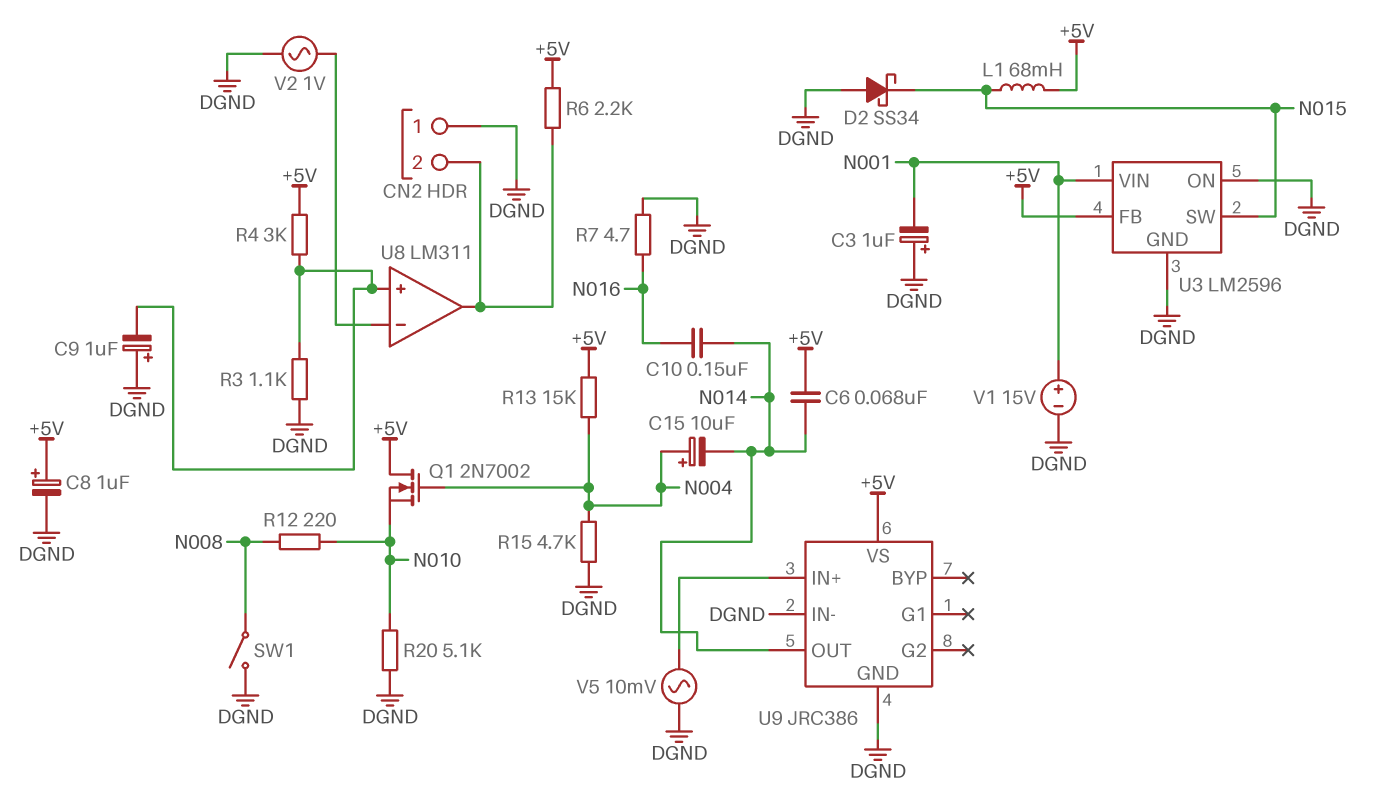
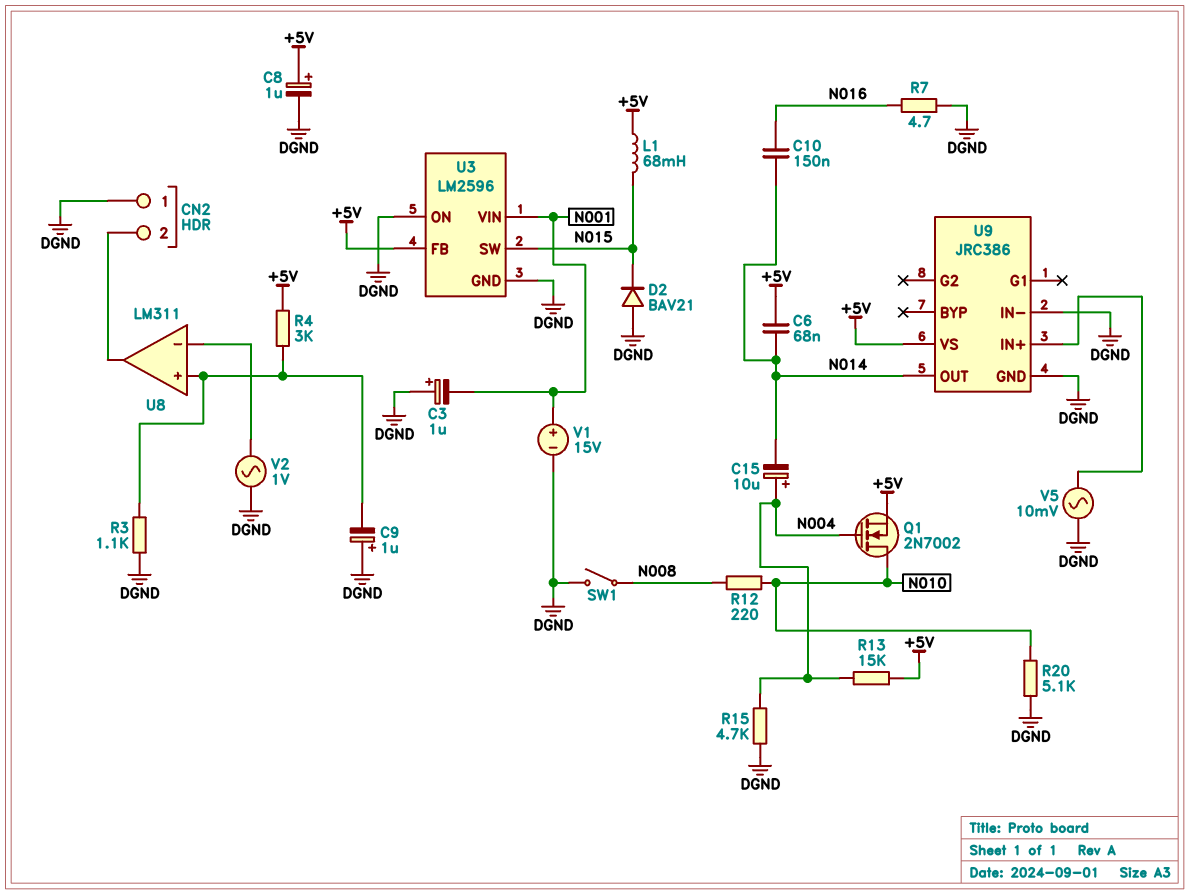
D2: schottky SS34 (A DGND, K N015) -> diode BAV21 (A DGND, K N015)
Q1: NMOS 2N7002 (G N004, D +5V, S N010) -> NMOS 2N7002 (G N004, D N010, S +5V)
R6: 2.2k (+5V, CN2/2) -> none

